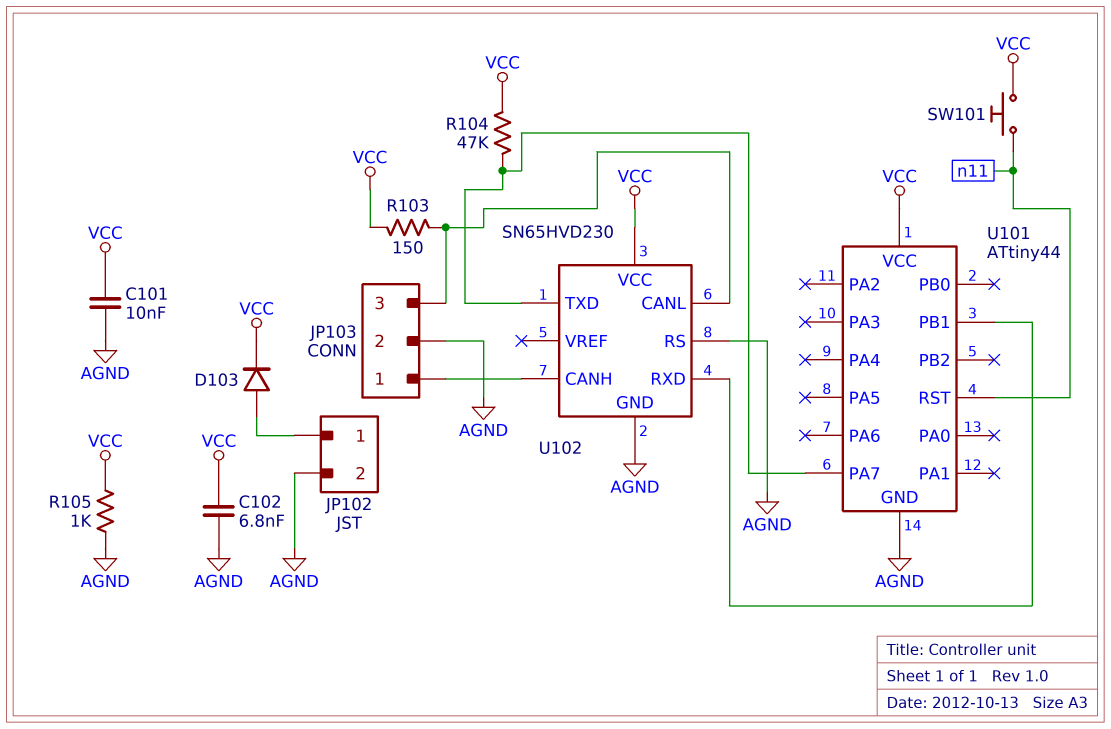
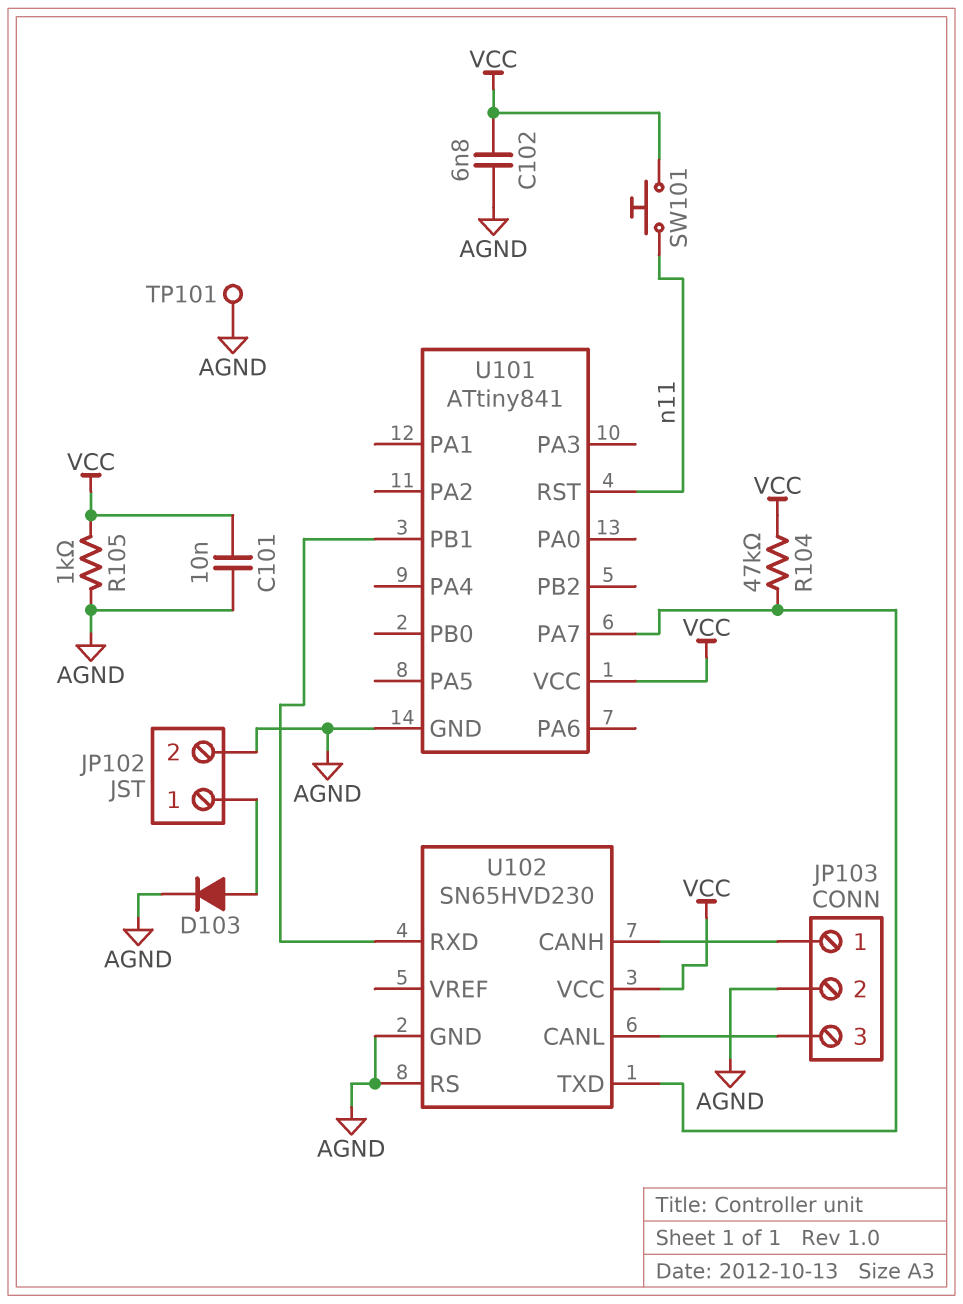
D103: diode (A JP102/1, K VCC) -> diode (A JP102/1, K AGND)
R103: 150 (JP103/3, VCC) -> none
TP101: none -> test point (AGND)
U101: ATtiny44 -> ATtiny841

